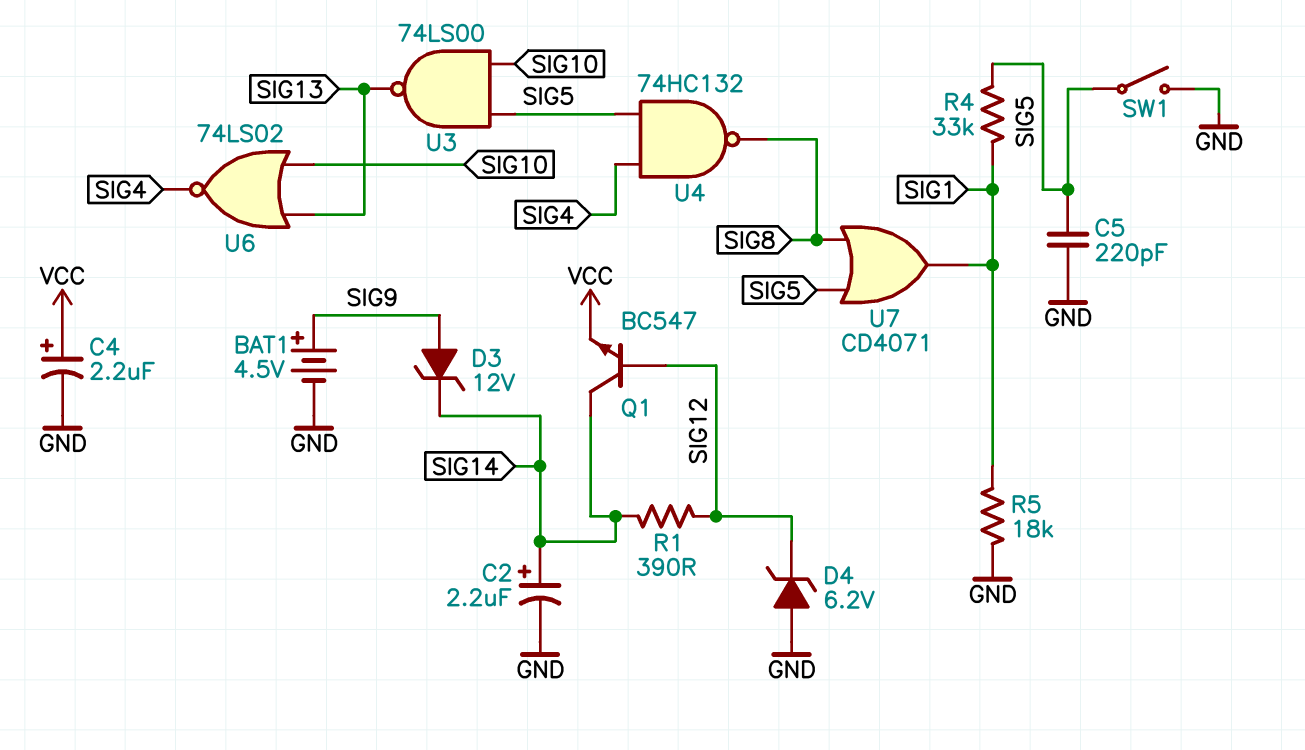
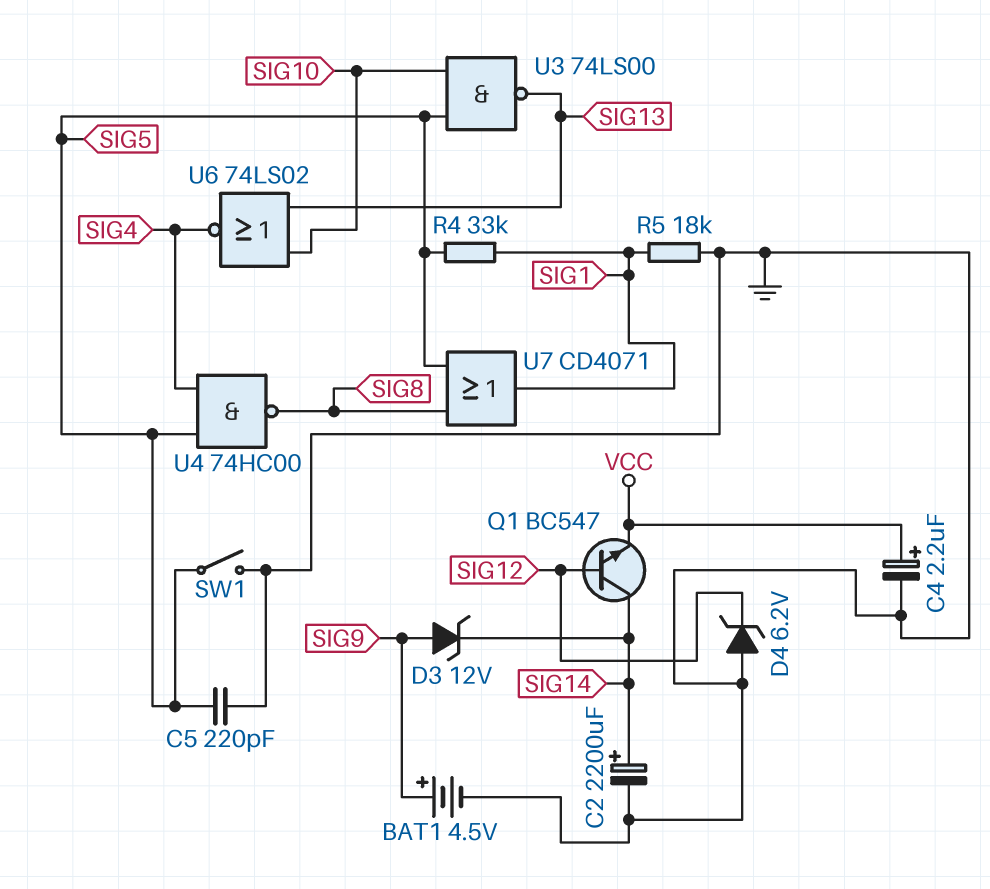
C2: 2.2uF (plus SIG14, minus GND) -> 2200uF (plus SIG14, minus GND)
R1: 390 (SIG12, SIG14) -> none
U4: NAND 74HC132 (in SIG4, in SIG5, out SIG8) -> NAND 74HC00 (in SIG4, in SIG5, out SIG8)

